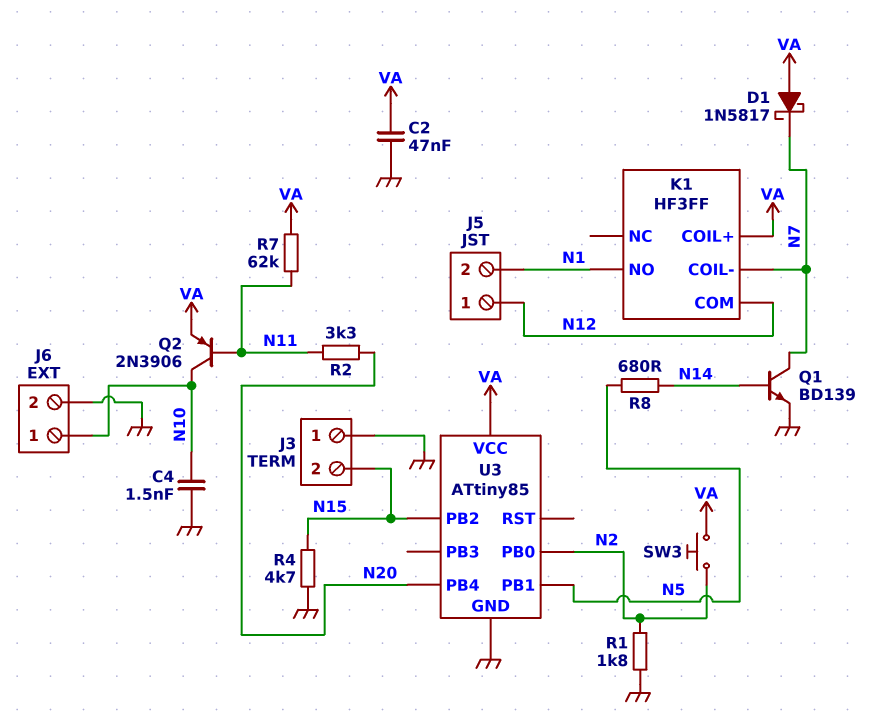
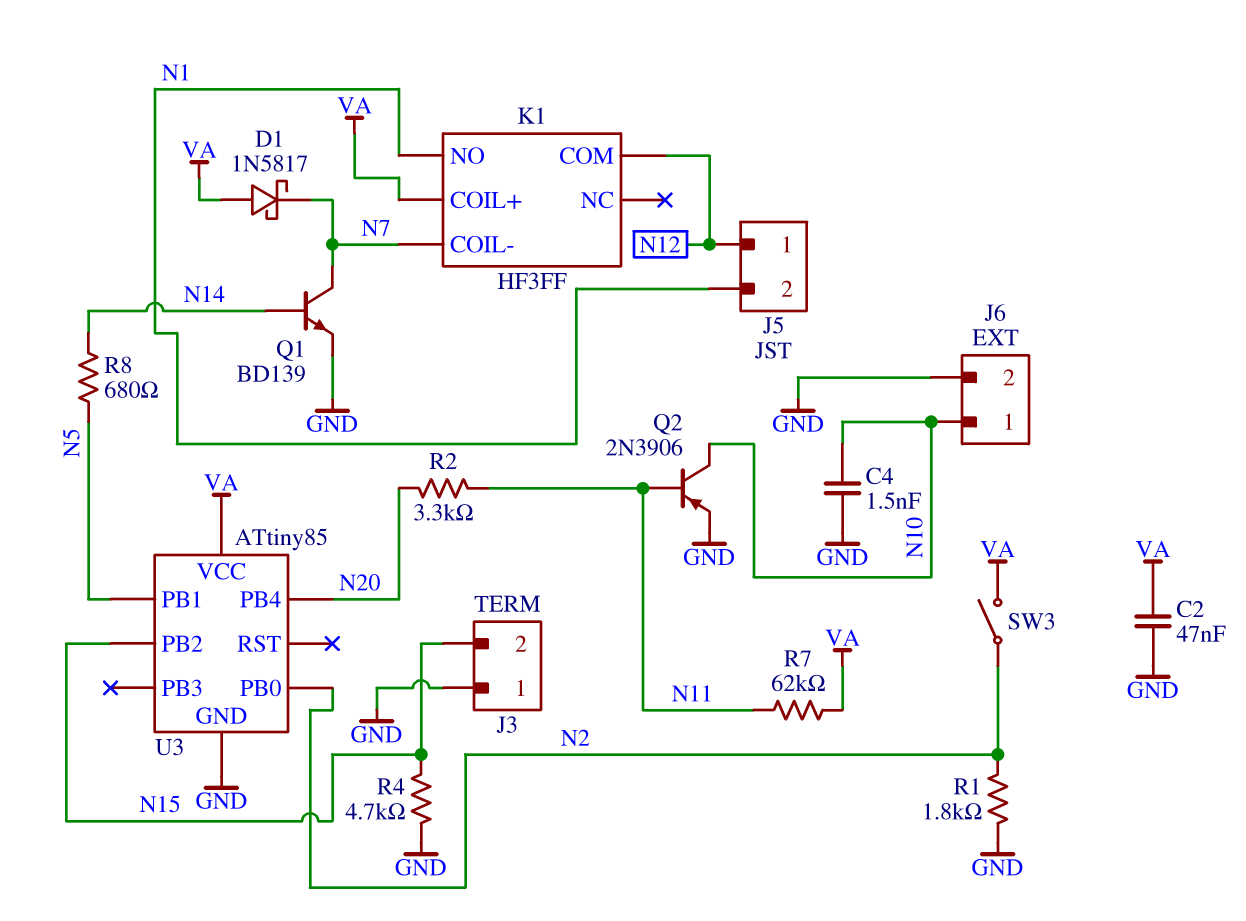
Q2: PNP 2N3906 (B N11, C N10, E VA) -> PNP 2N3906 (B N11, C N10, E GND)
SW3: button (N2, VA) -> switch (N2, VA)

